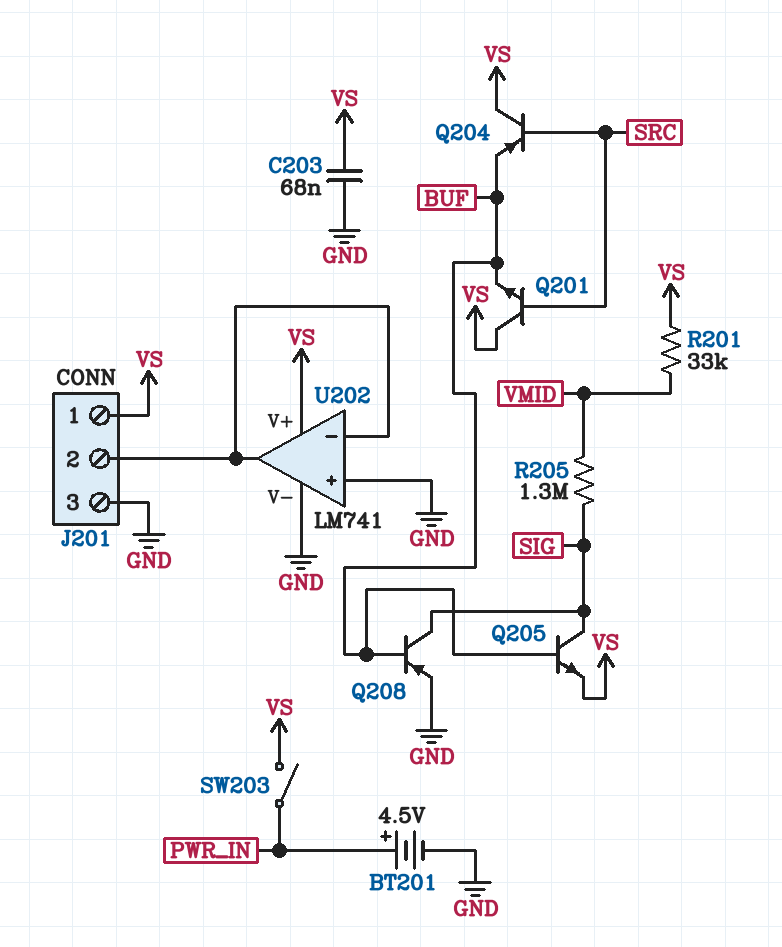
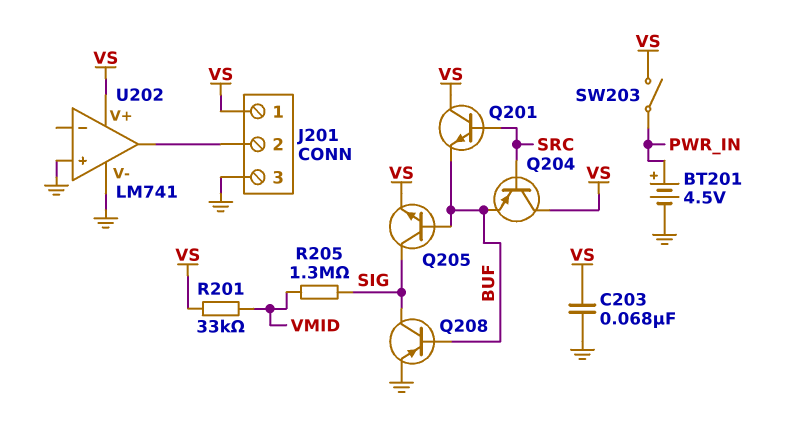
U202 pin in-: J201/2 -> none

